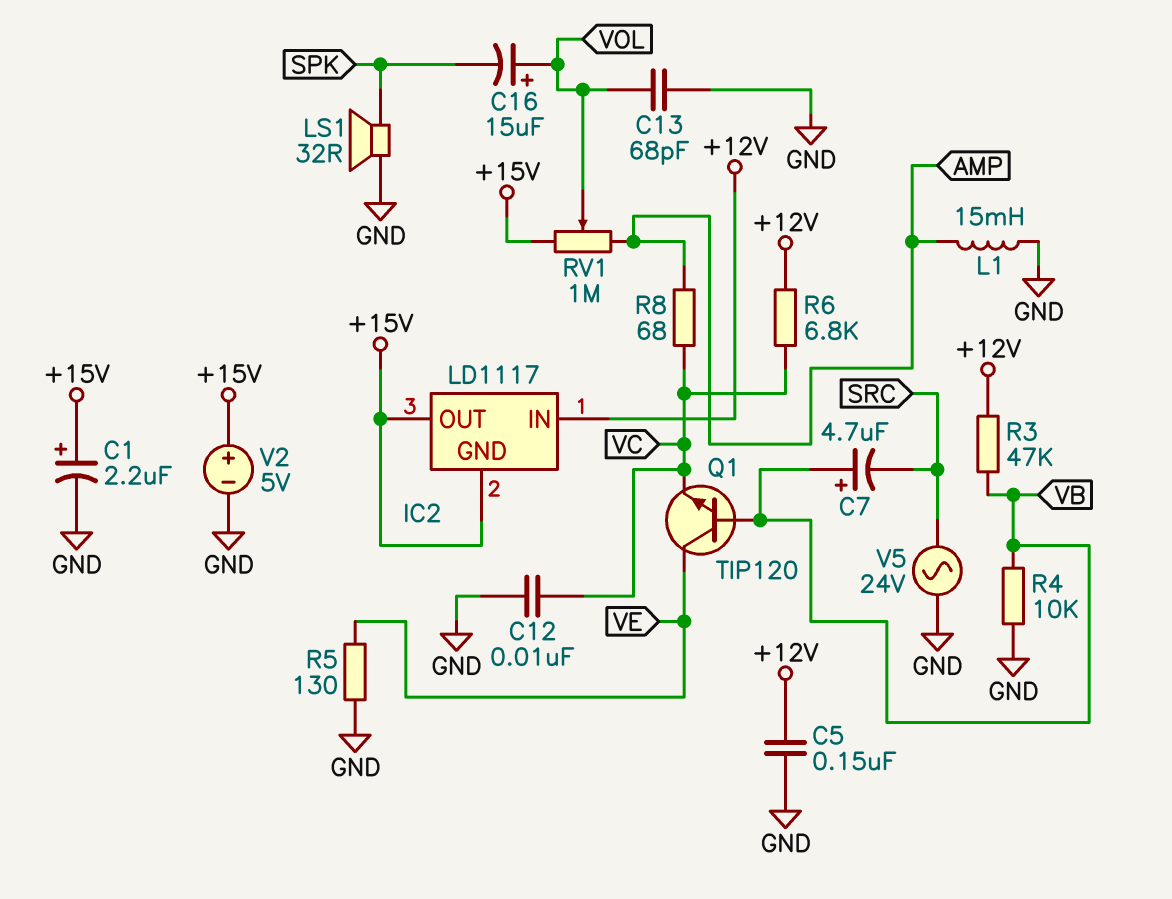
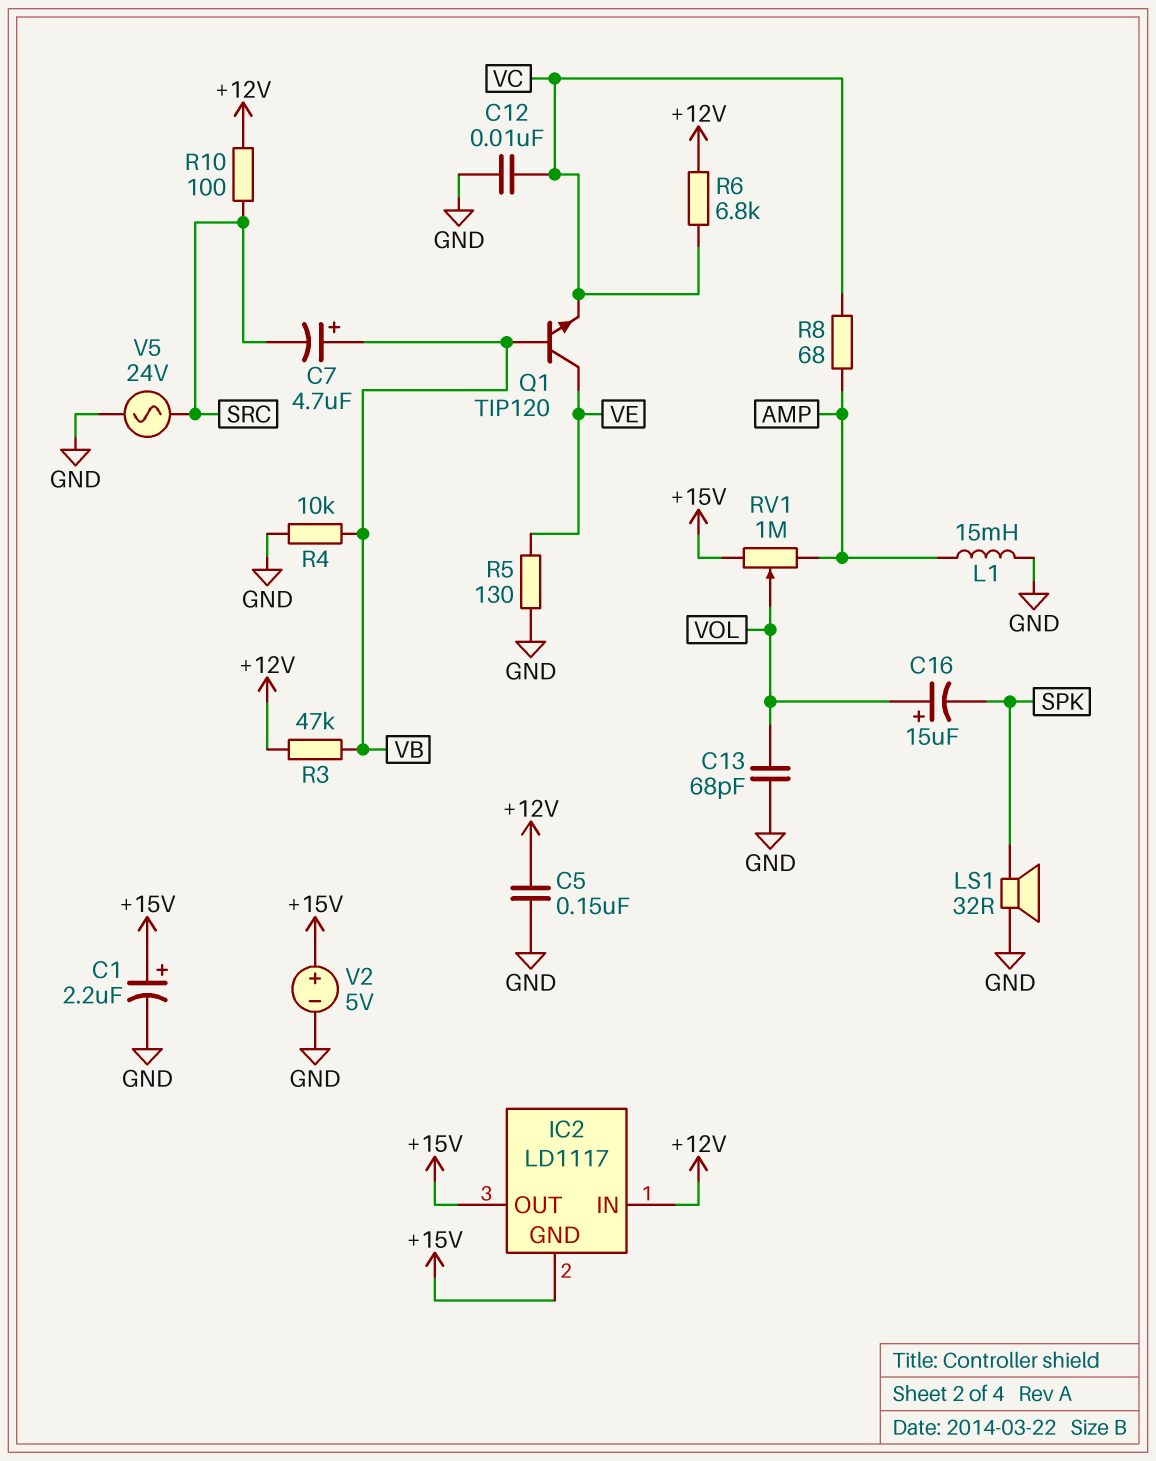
R10: none -> 100 (+12V, SRC)

